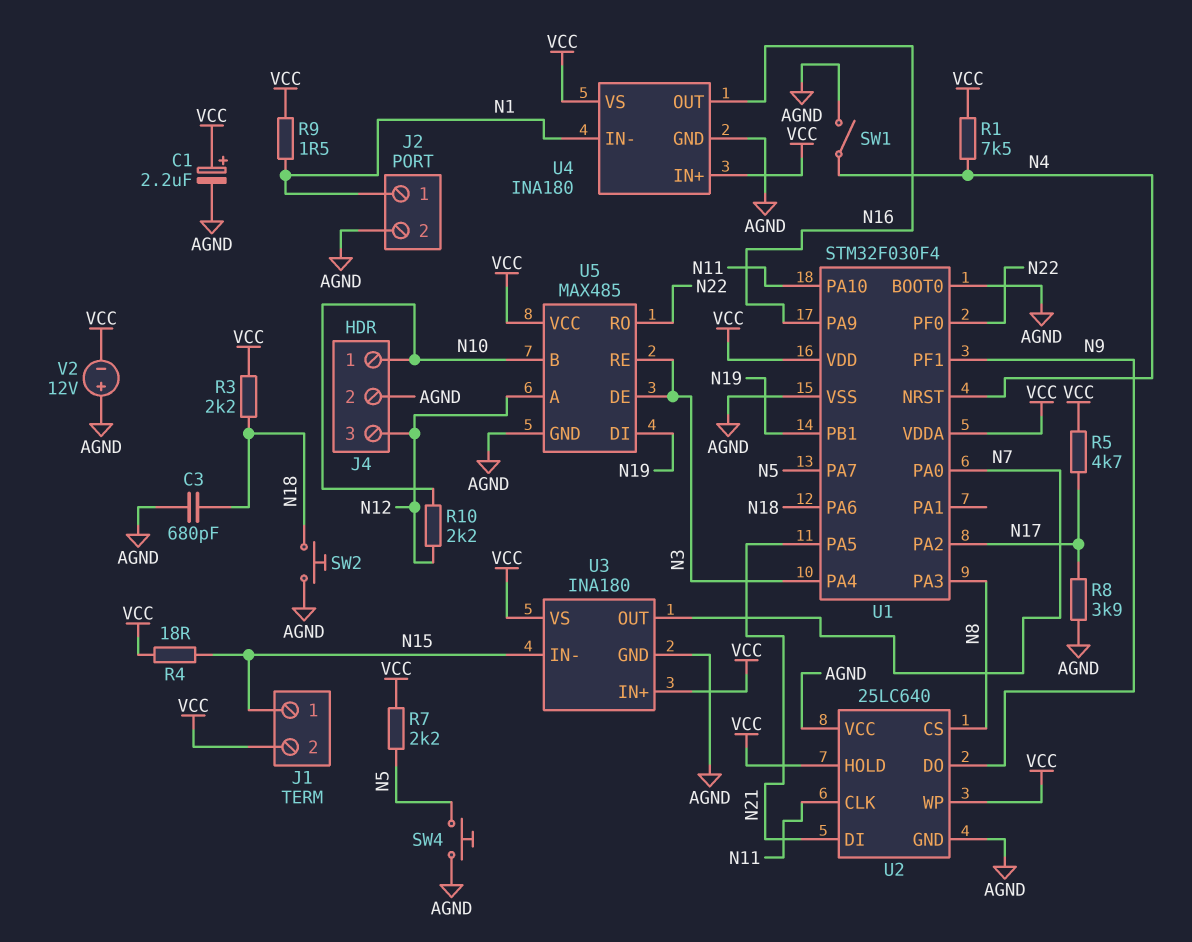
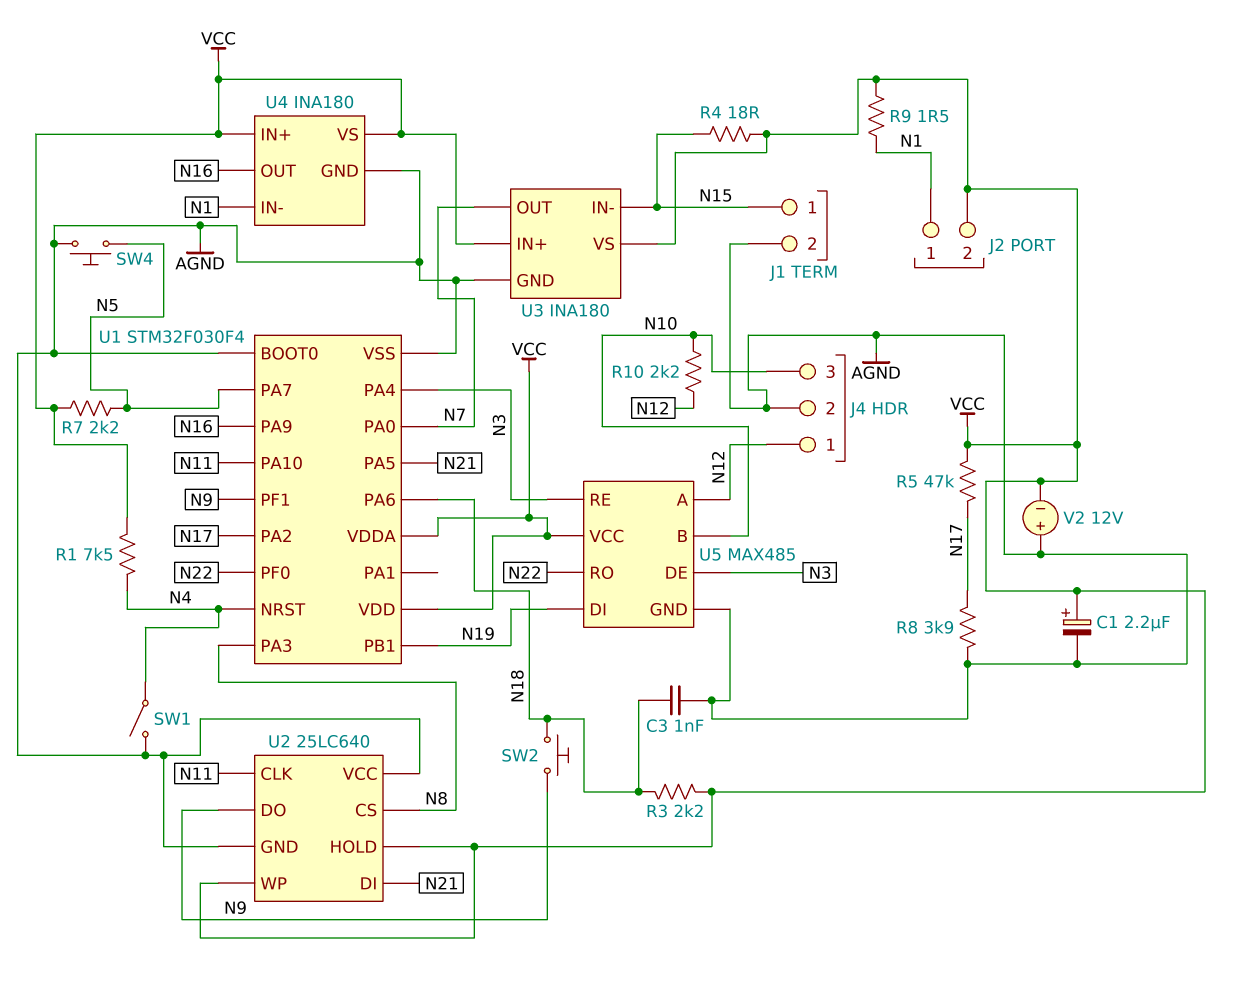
C3: 680pF (AGND, N18) -> 1nF (AGND, N18)
J1 pin 2: VCC -> AGND
J2 pin 2: AGND -> VCC
J4 pin 1: N10 -> N12
J4 pin 3: N12 -> N10
R5: 4.7k (N17, VCC) -> 47k (N17, VCC)
SW2: button (AGND, N18) -> button (N9, N18)

